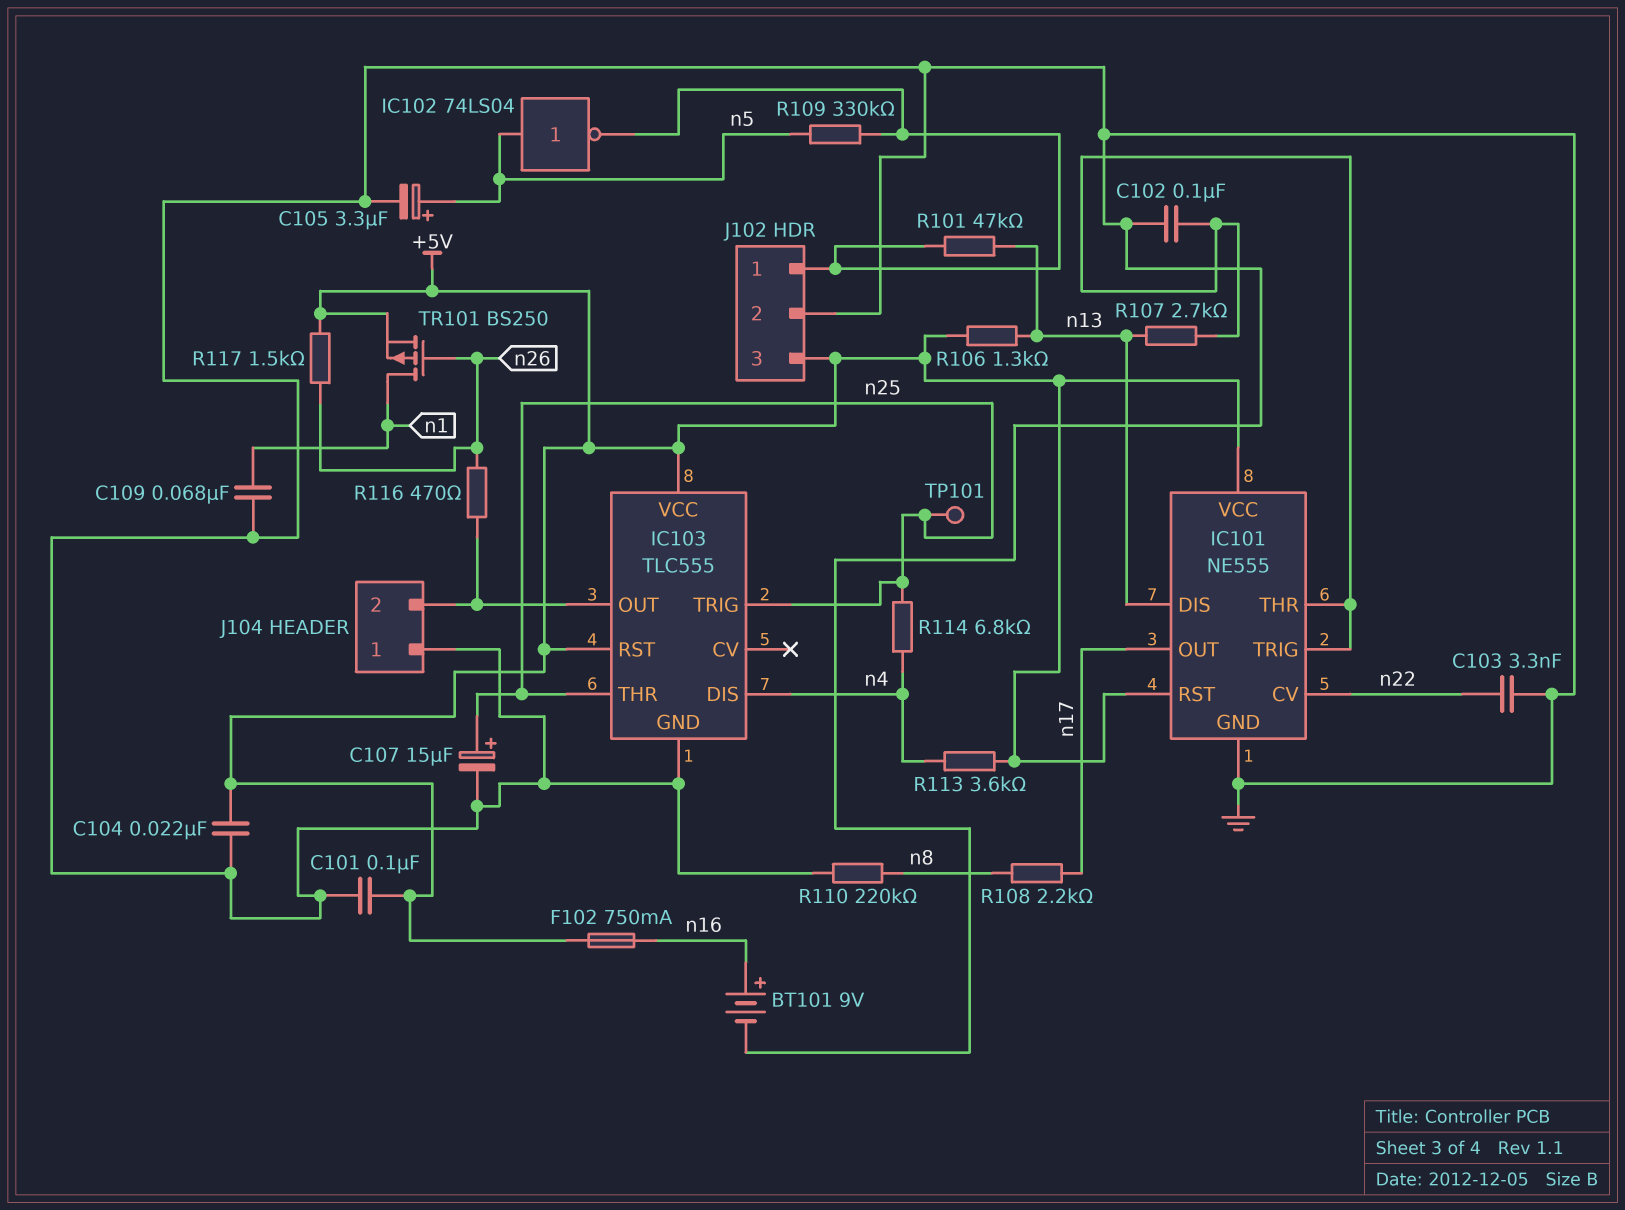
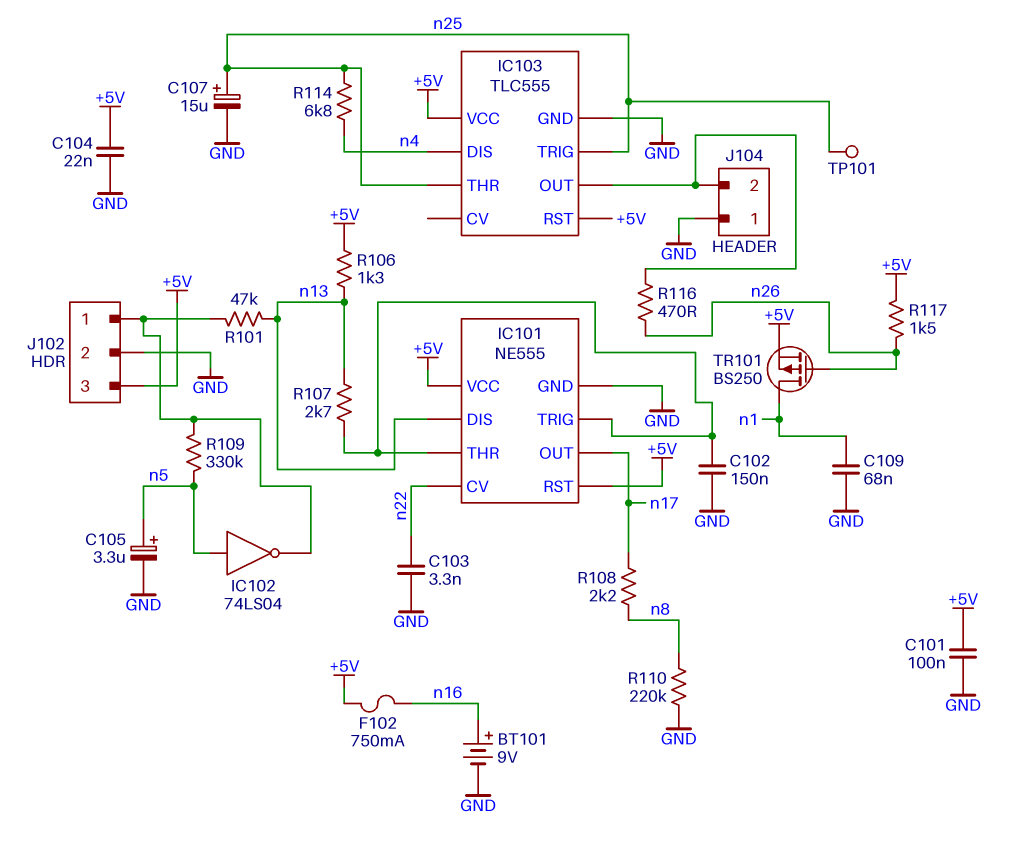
C102: 100nF (GND, IC101/THR) -> 150nF (GND, IC101/THR)
R113: 3.6k (+5V, n4) -> none

